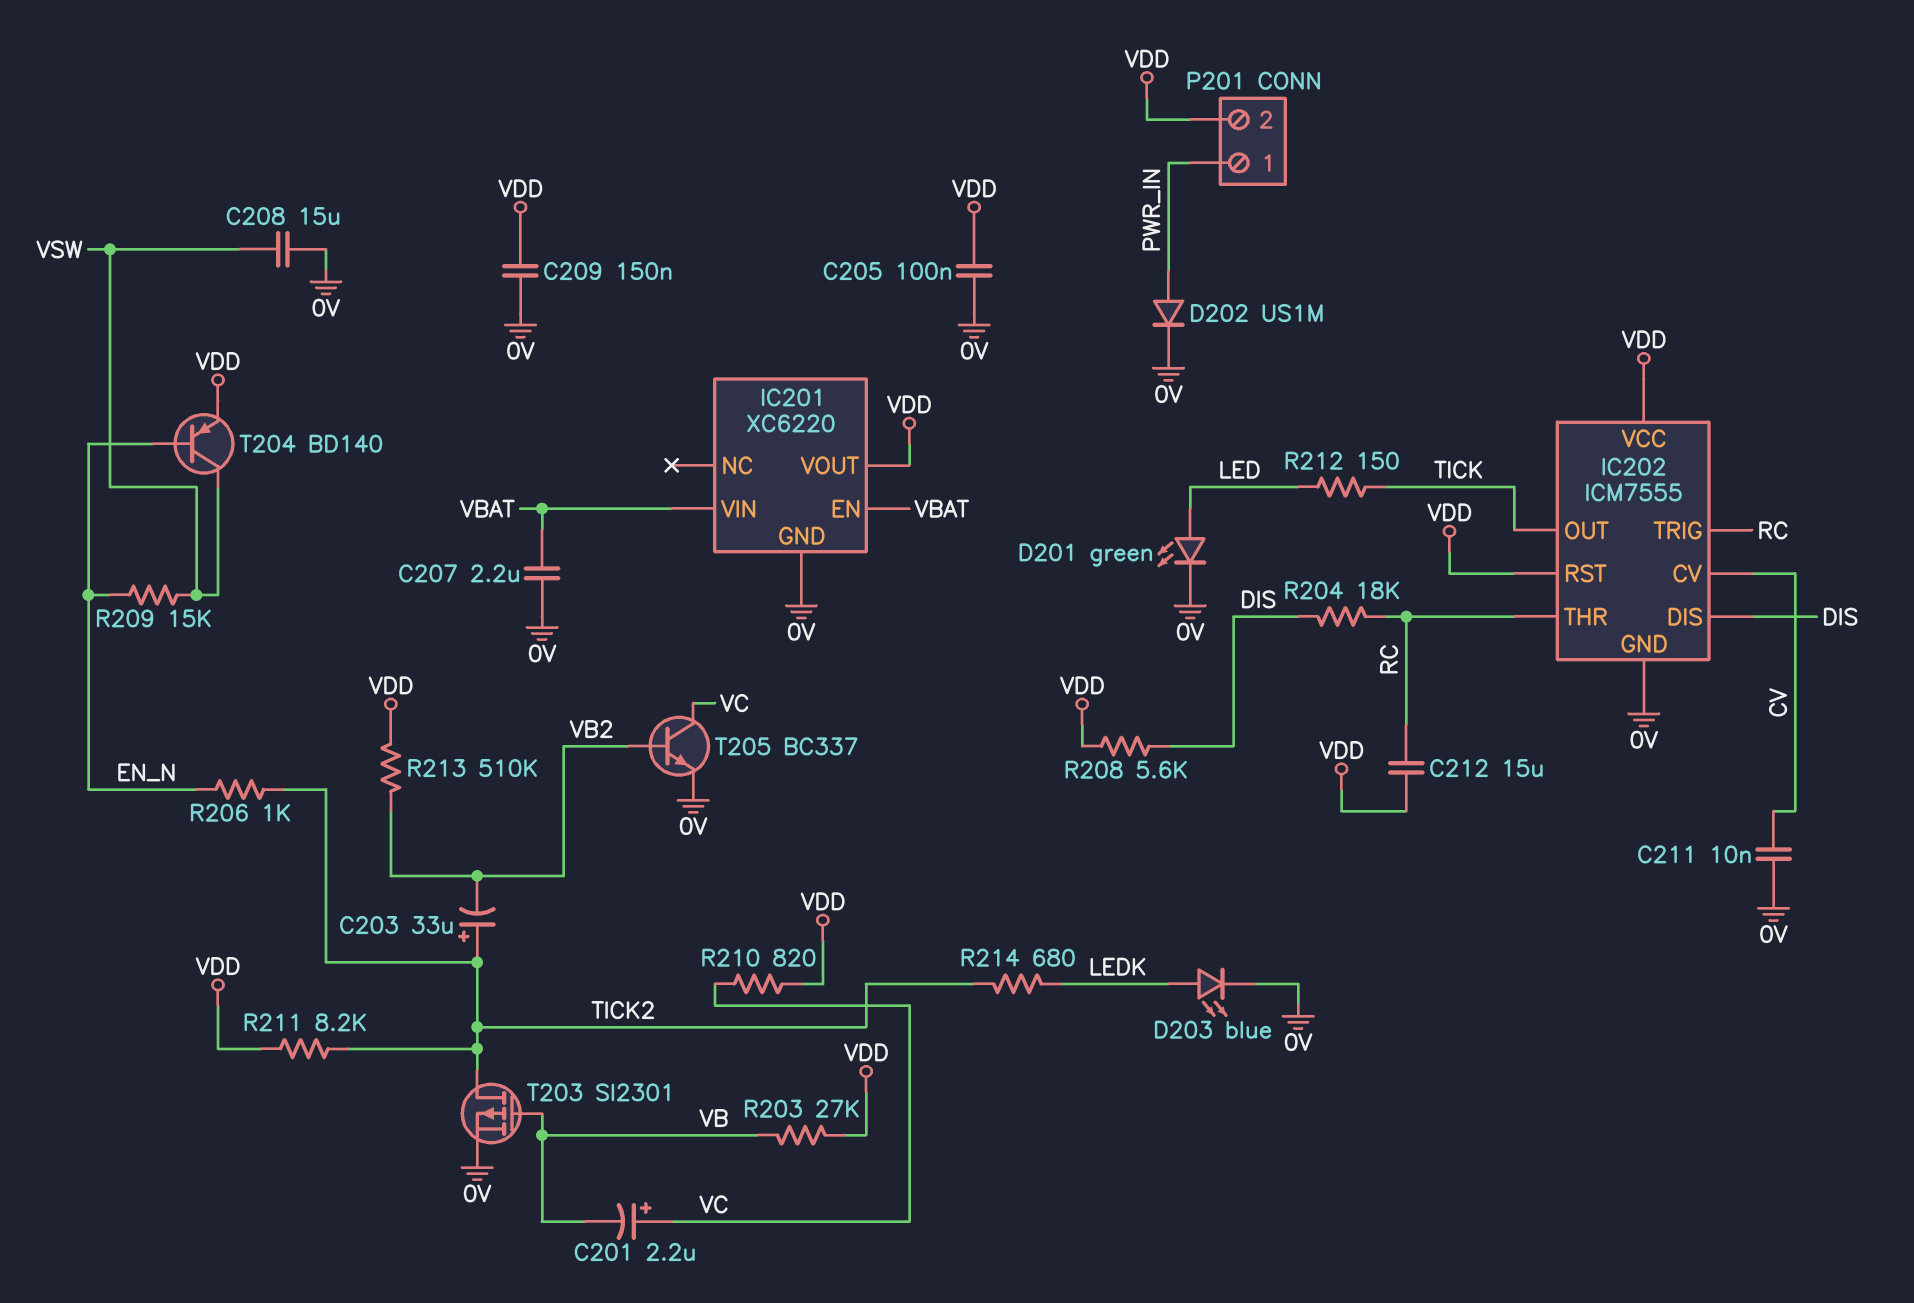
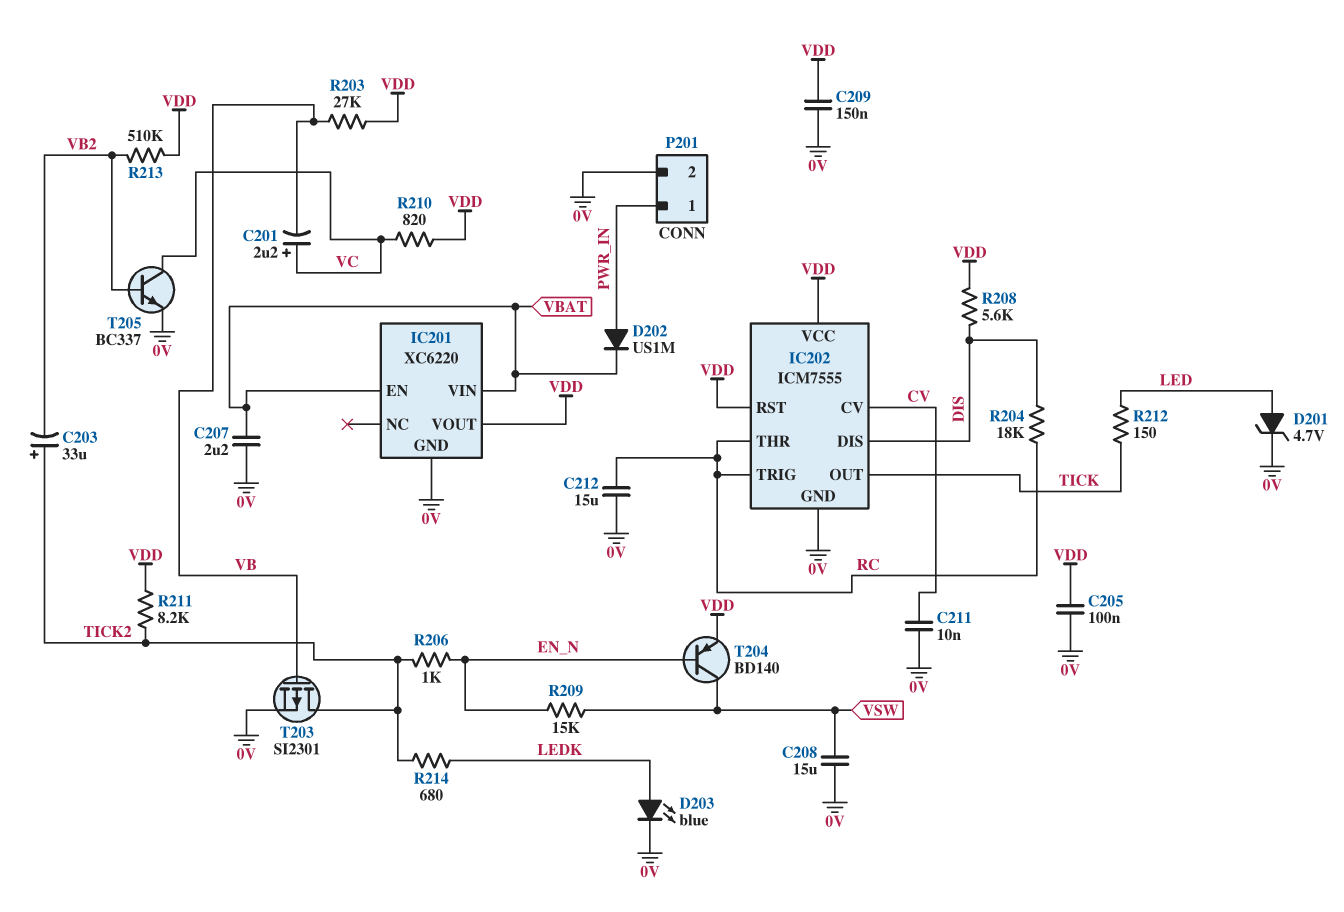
C212: 15uF (RC, VDD) -> 15uF (0V, RC)
D201: LED green (A LED, K 0V) -> zener 4.7V (A LED, K 0V)
D202: diode US1M (A PWR_IN, K 0V) -> diode US1M (A PWR_IN, K VBAT)
P201 pin 2: VDD -> 0V

